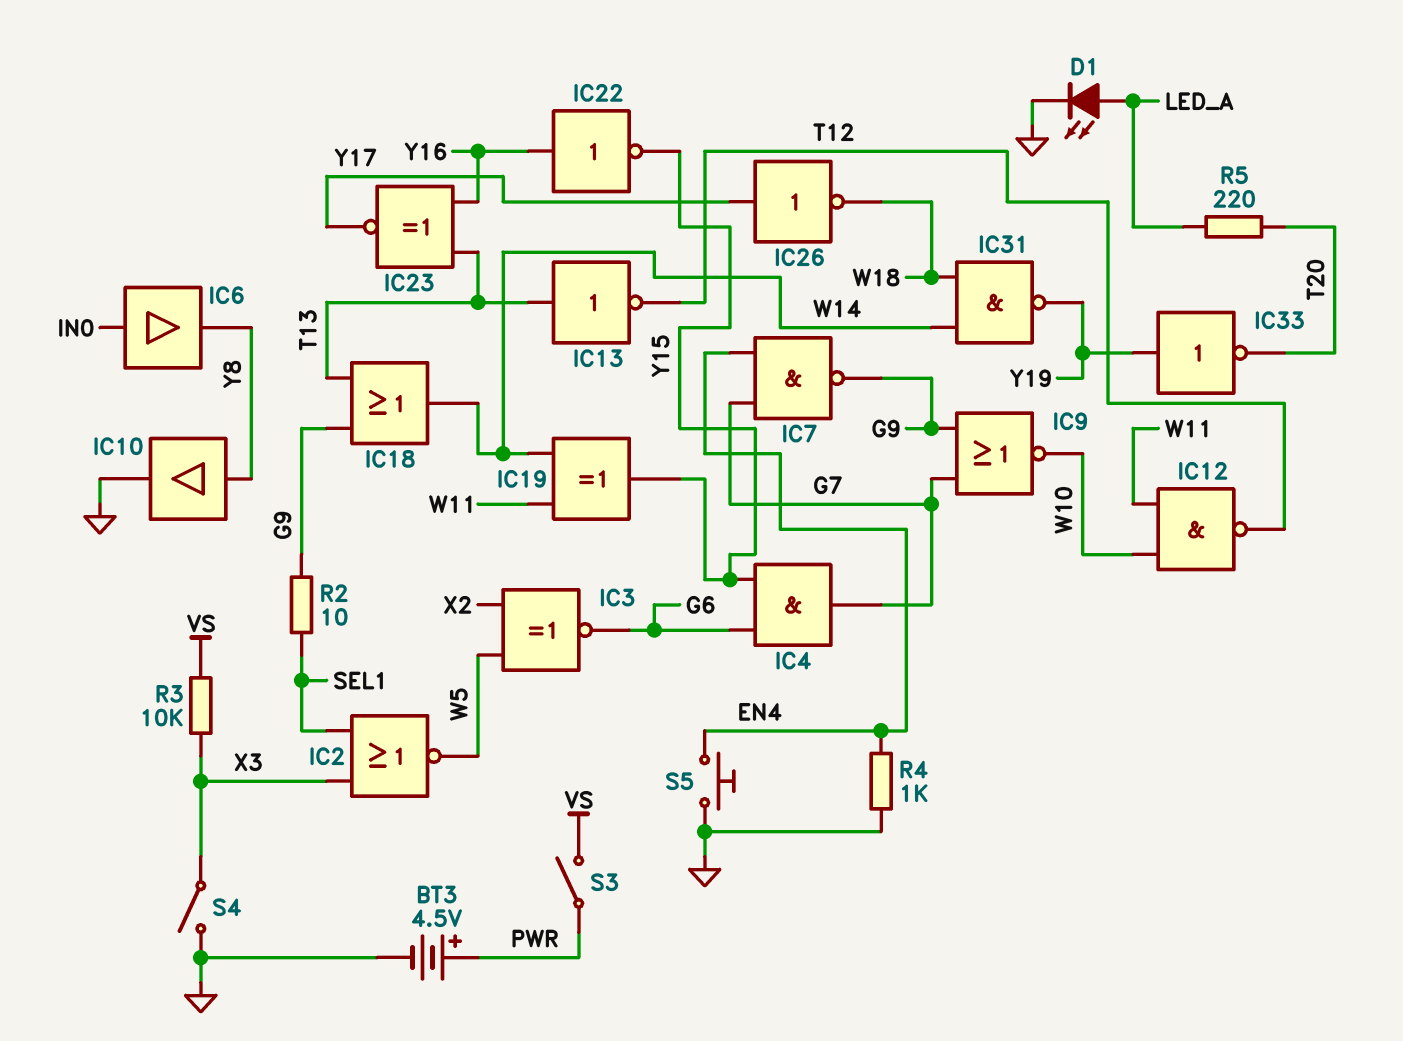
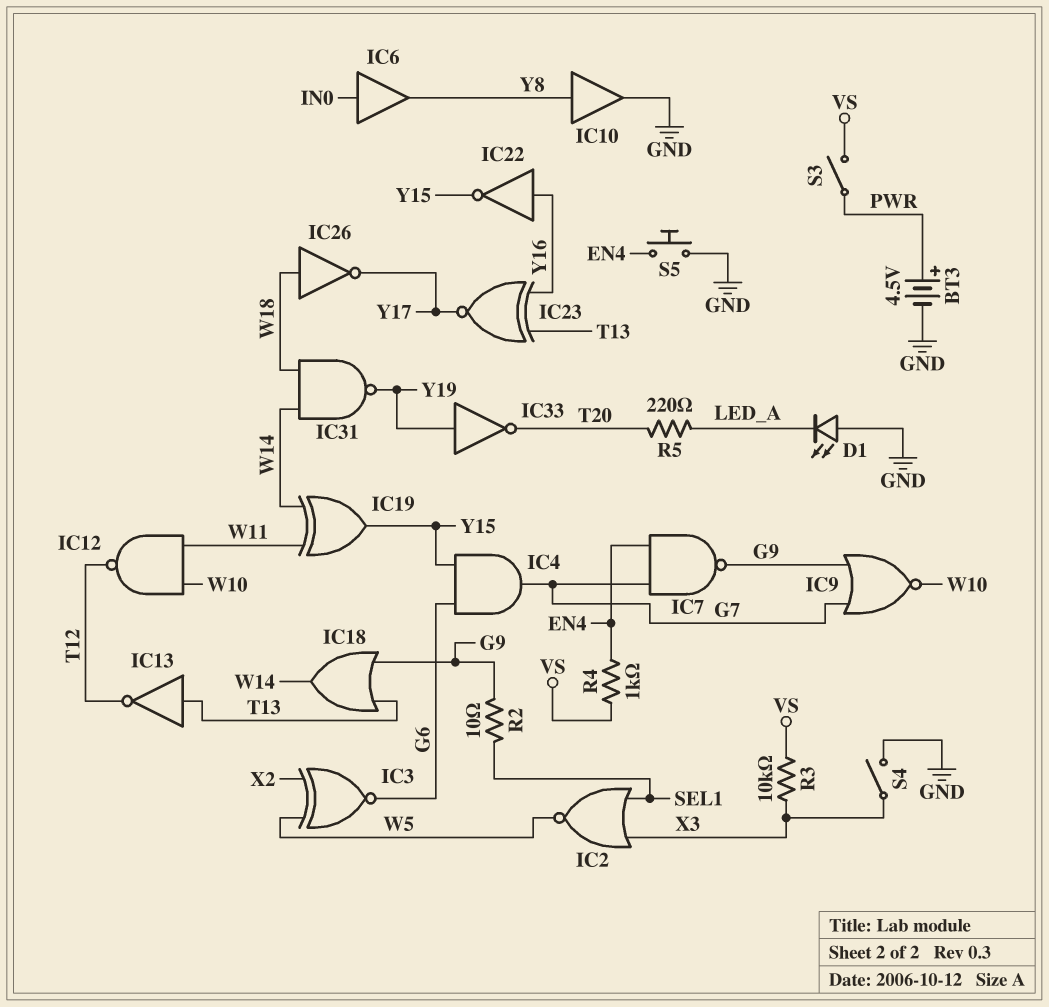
D1: LED (A LED_A, K GND) -> LED (A GND, K LED_A)
IC26: NOT (in Y17, out W18) -> NOT (in W18, out Y17)
R4: 1k (EN4, GND) -> 1k (EN4, VS)

